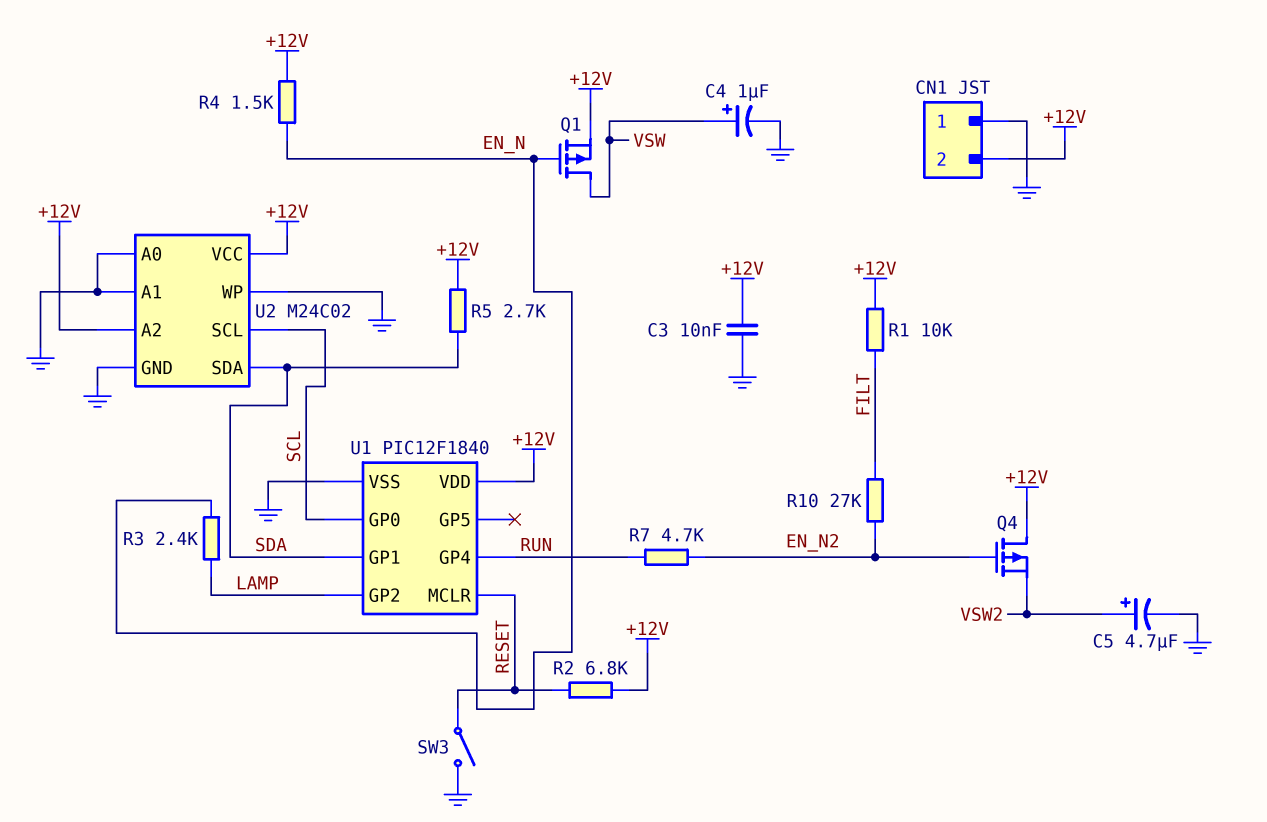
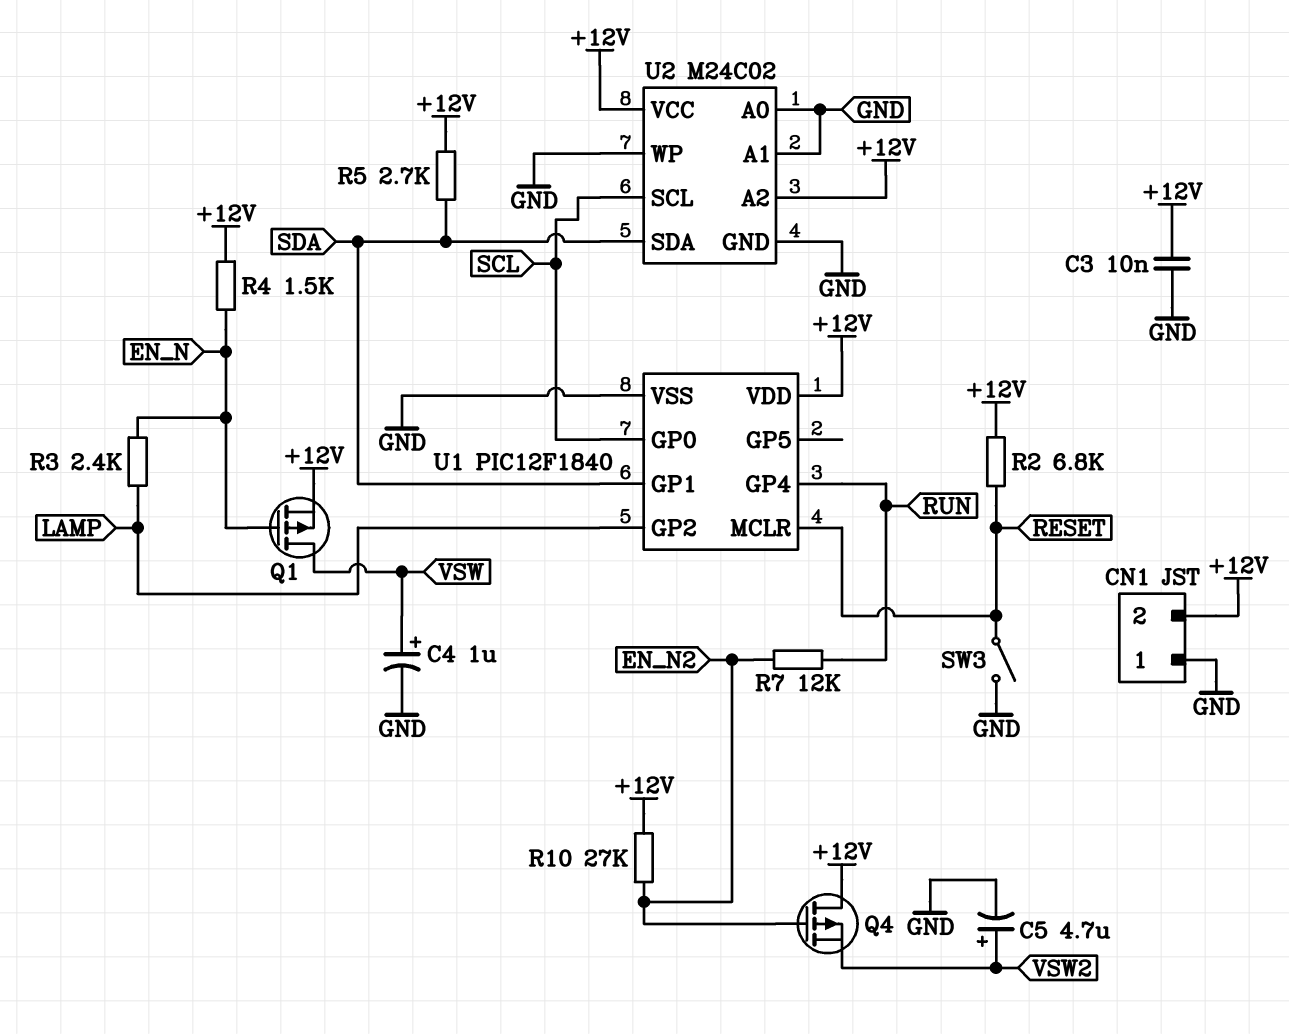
R1: 10k (+12V, FILT) -> none
R7: 4.7k (EN_N2, RUN) -> 12k (EN_N2, RUN)
R10: 27k (EN_N2, FILT) -> 27k (+12V, EN_N2)

